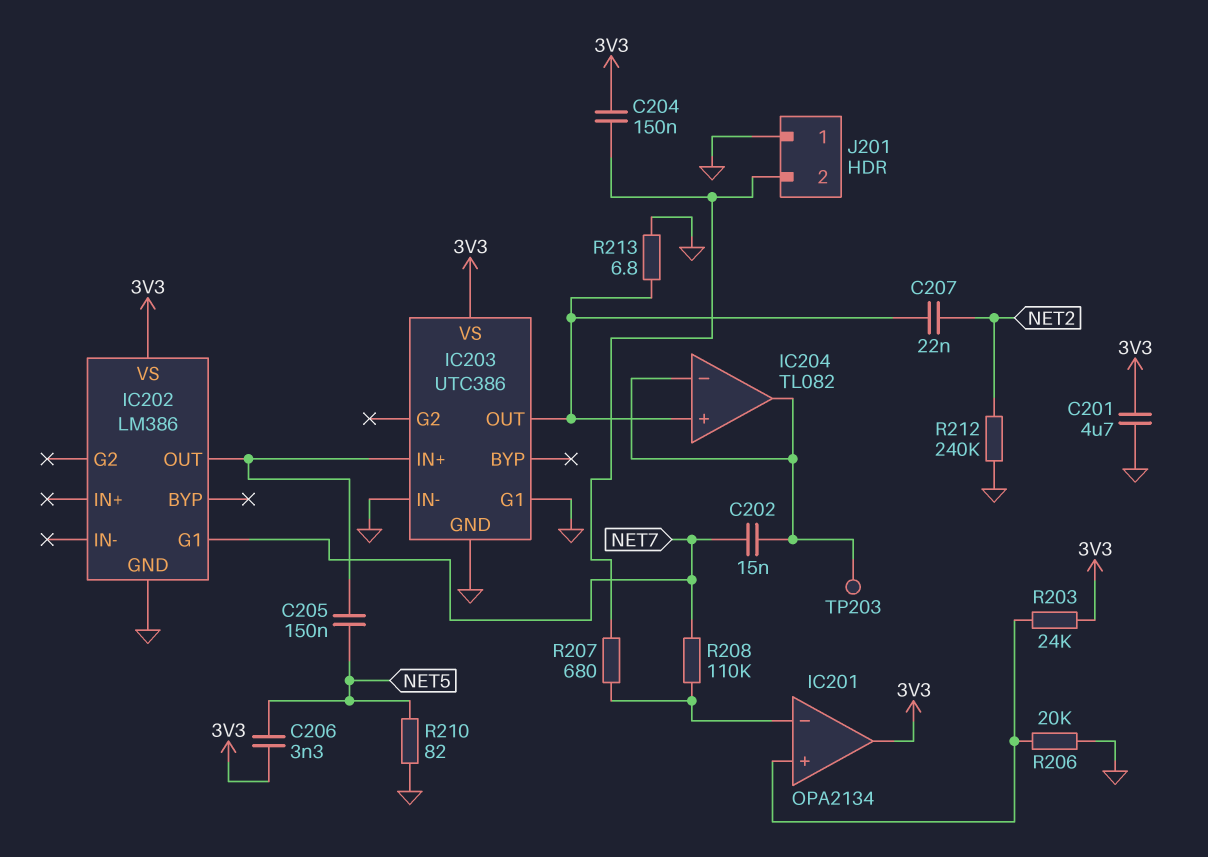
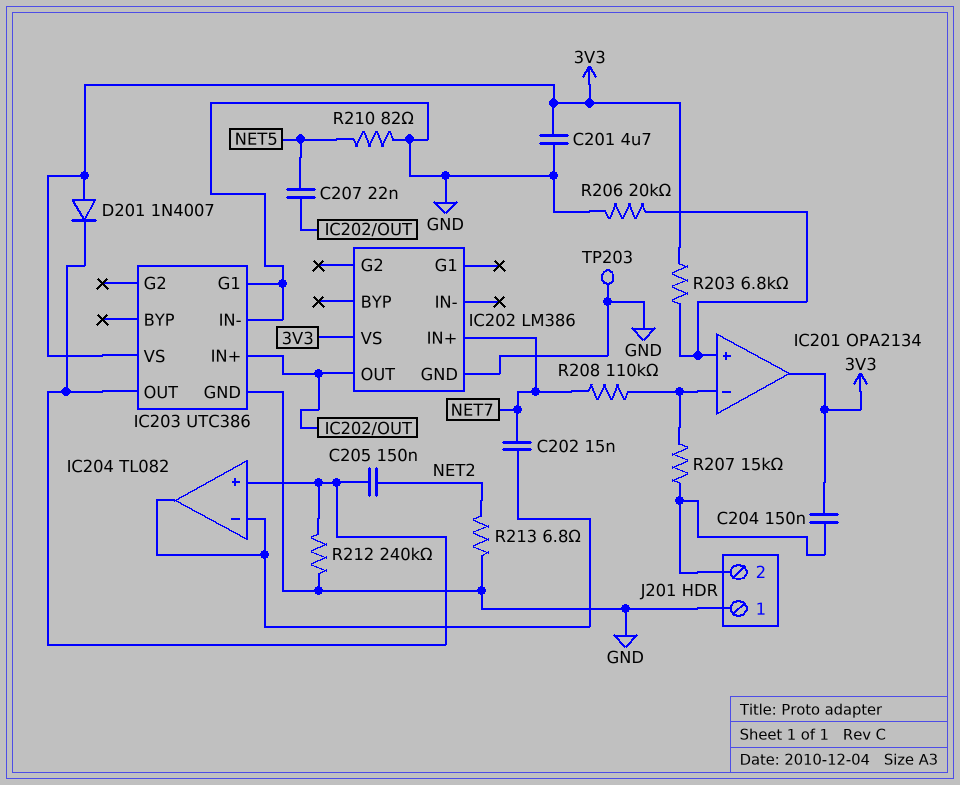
C205: 150nF (IC202/OUT, NET5) -> 150nF (IC203/OUT, NET2)
C206: 3.3nF (3V3, NET5) -> none
C207: 22nF (IC203/OUT, NET2) -> 22nF (IC202/OUT, NET5)
D201: none -> diode 1N4007 (A 3V3, K IC203/OUT)
IC202 pin G1: NET7 -> none
IC202 pin IN+: none -> NET7
R203: 24k (3V3, IC201/in+) -> 6.8k (3V3, IC201/in+)
R207: 680 (IC201/in-, J201/2) -> 15k (IC201/in-, J201/2)
R212: 240k (GND, NET2) -> 240k (GND, IC203/OUT)
R213: 6.8 (GND, IC203/OUT) -> 6.8 (GND, NET2)
TP203: test point (IC204/in-) -> test point (GND)

